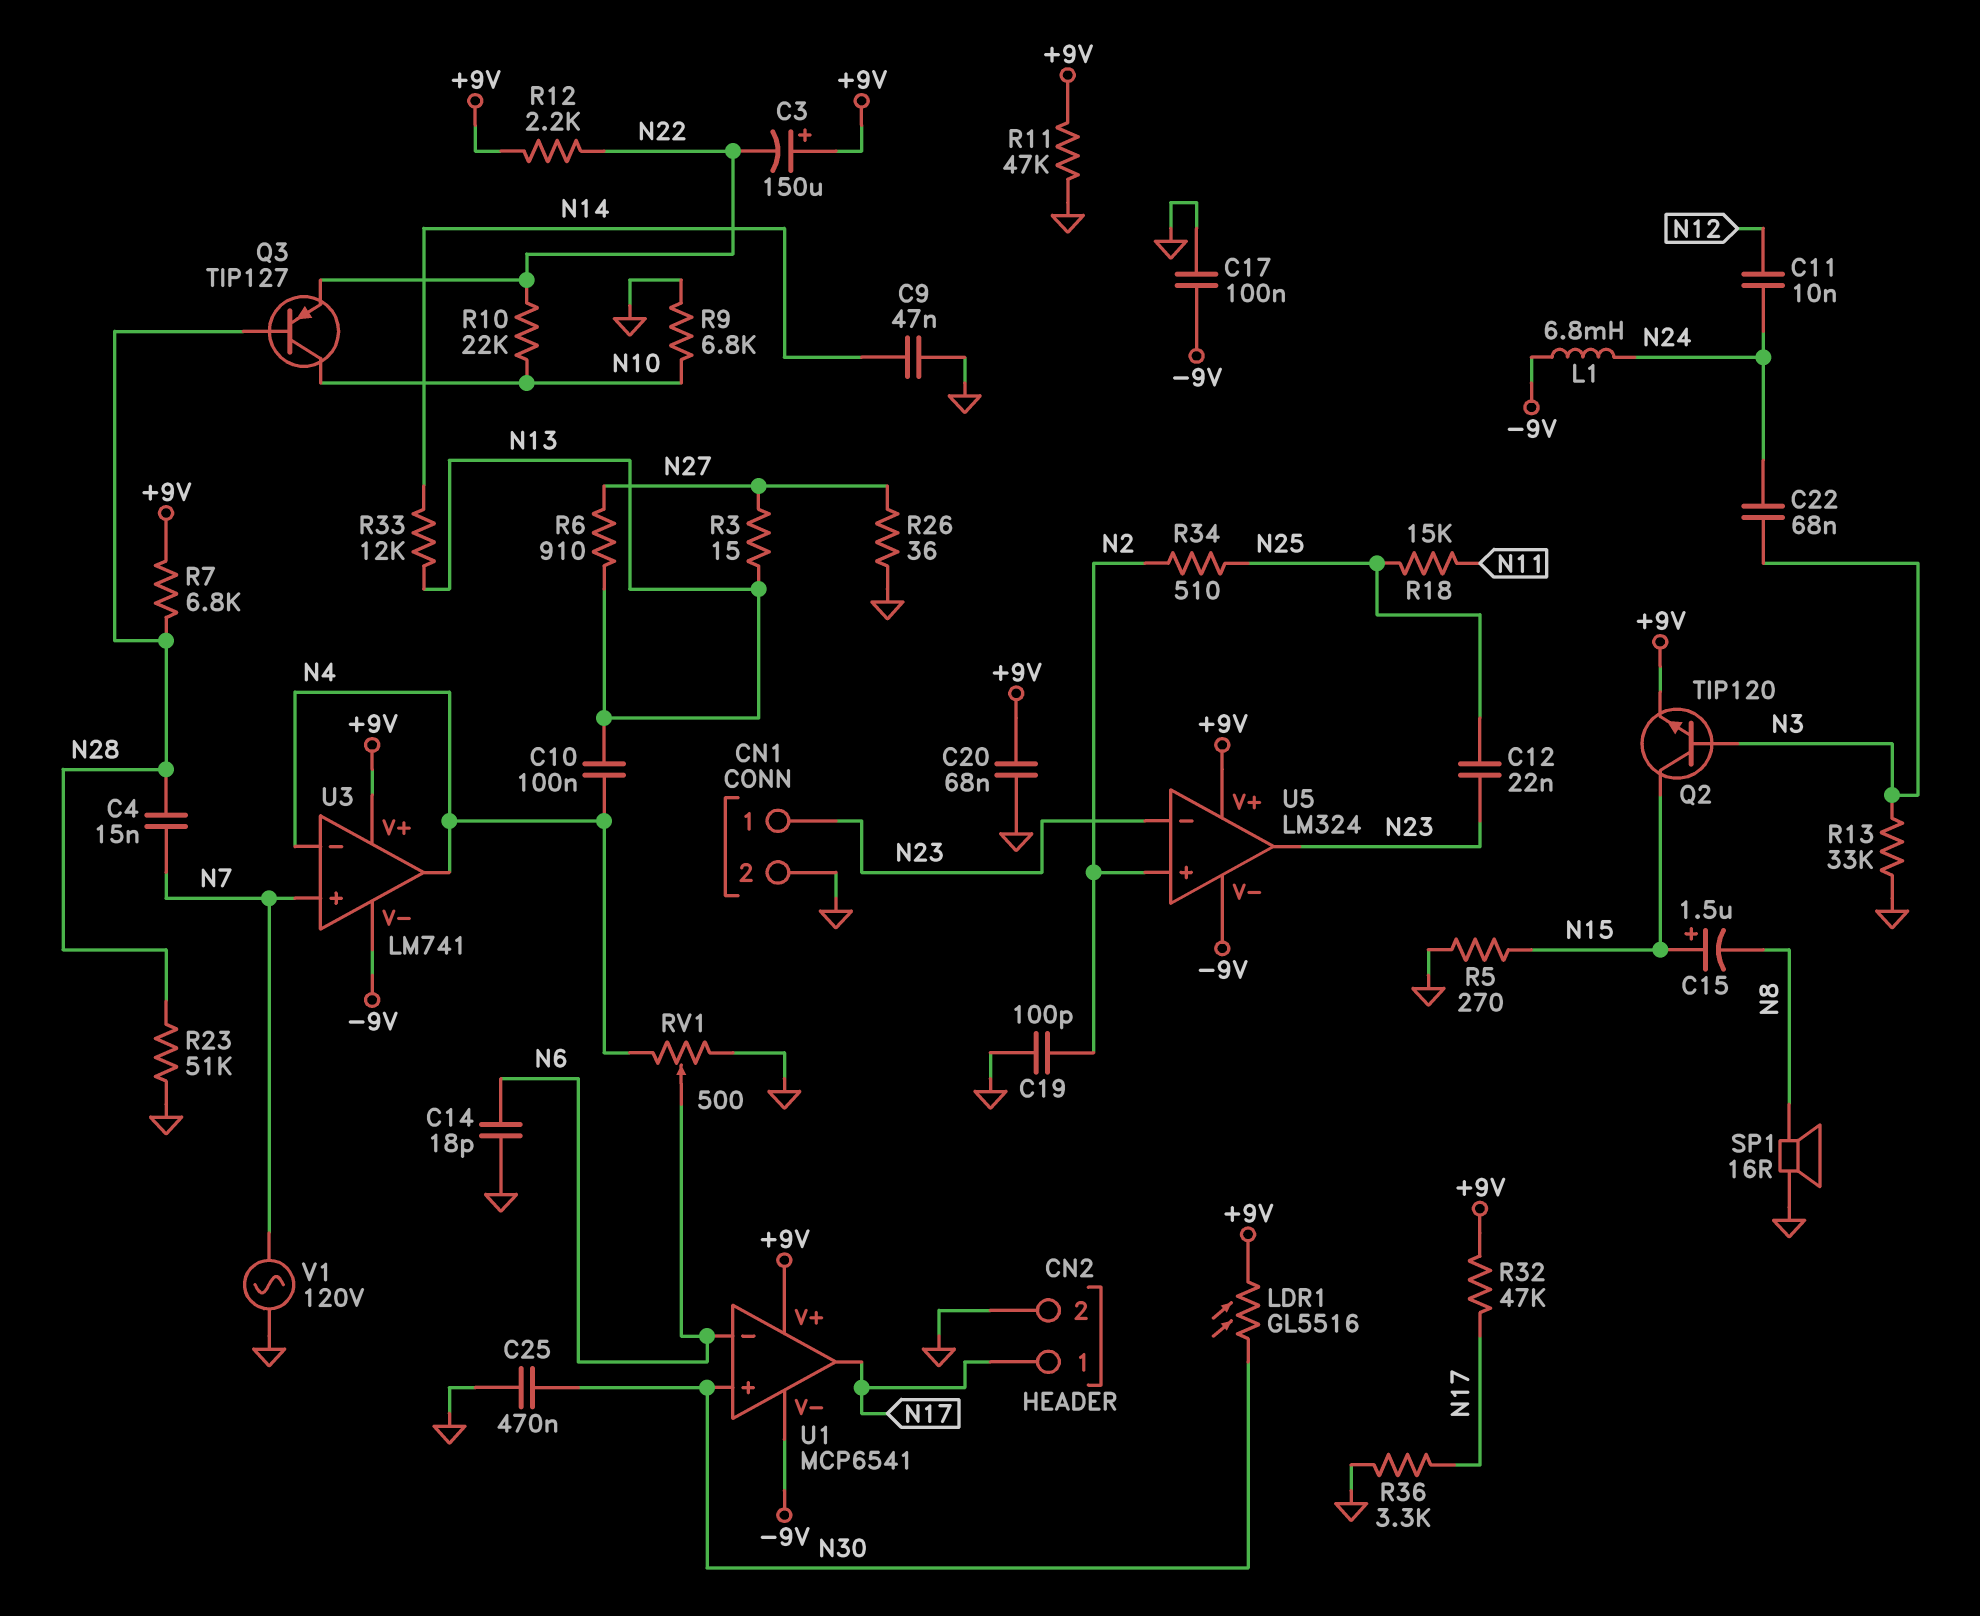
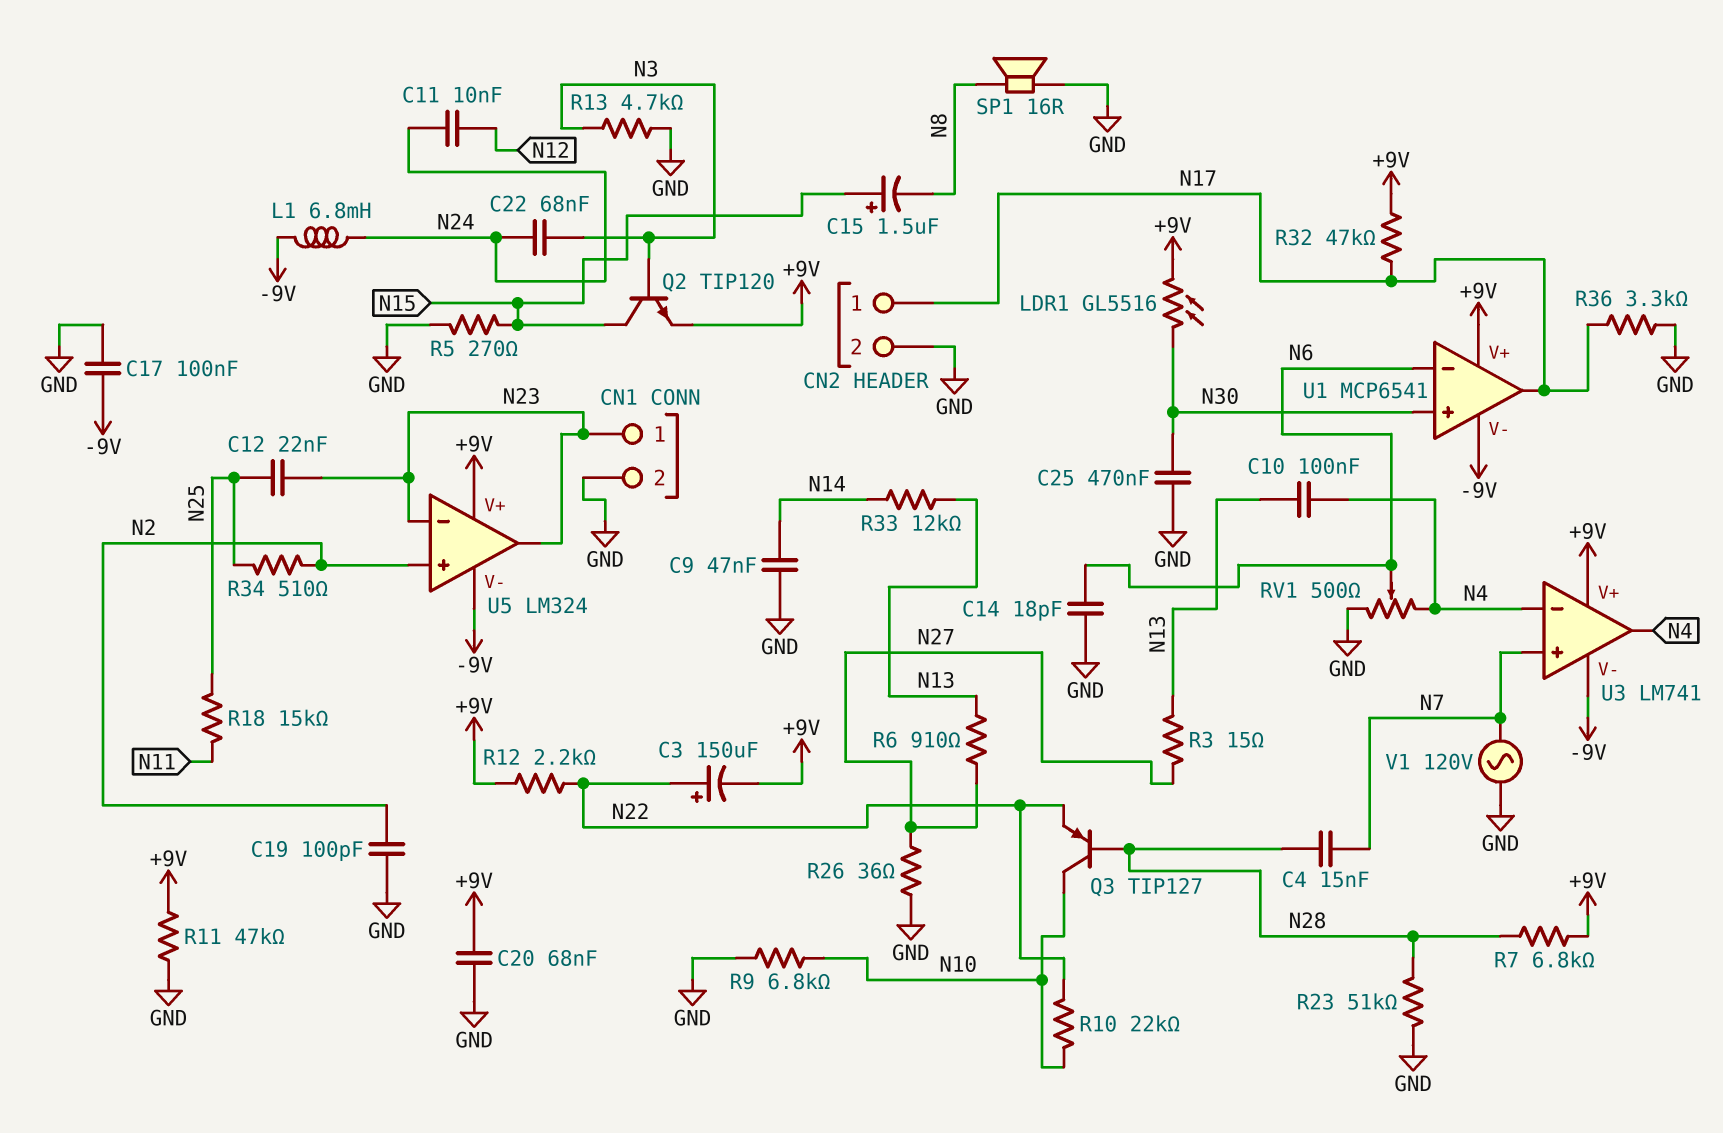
C3: 150uF (plus +9V, minus N22) -> 150uF (plus N22, minus +9V)
R13: 33k (GND, N3) -> 4.7k (GND, N3)

